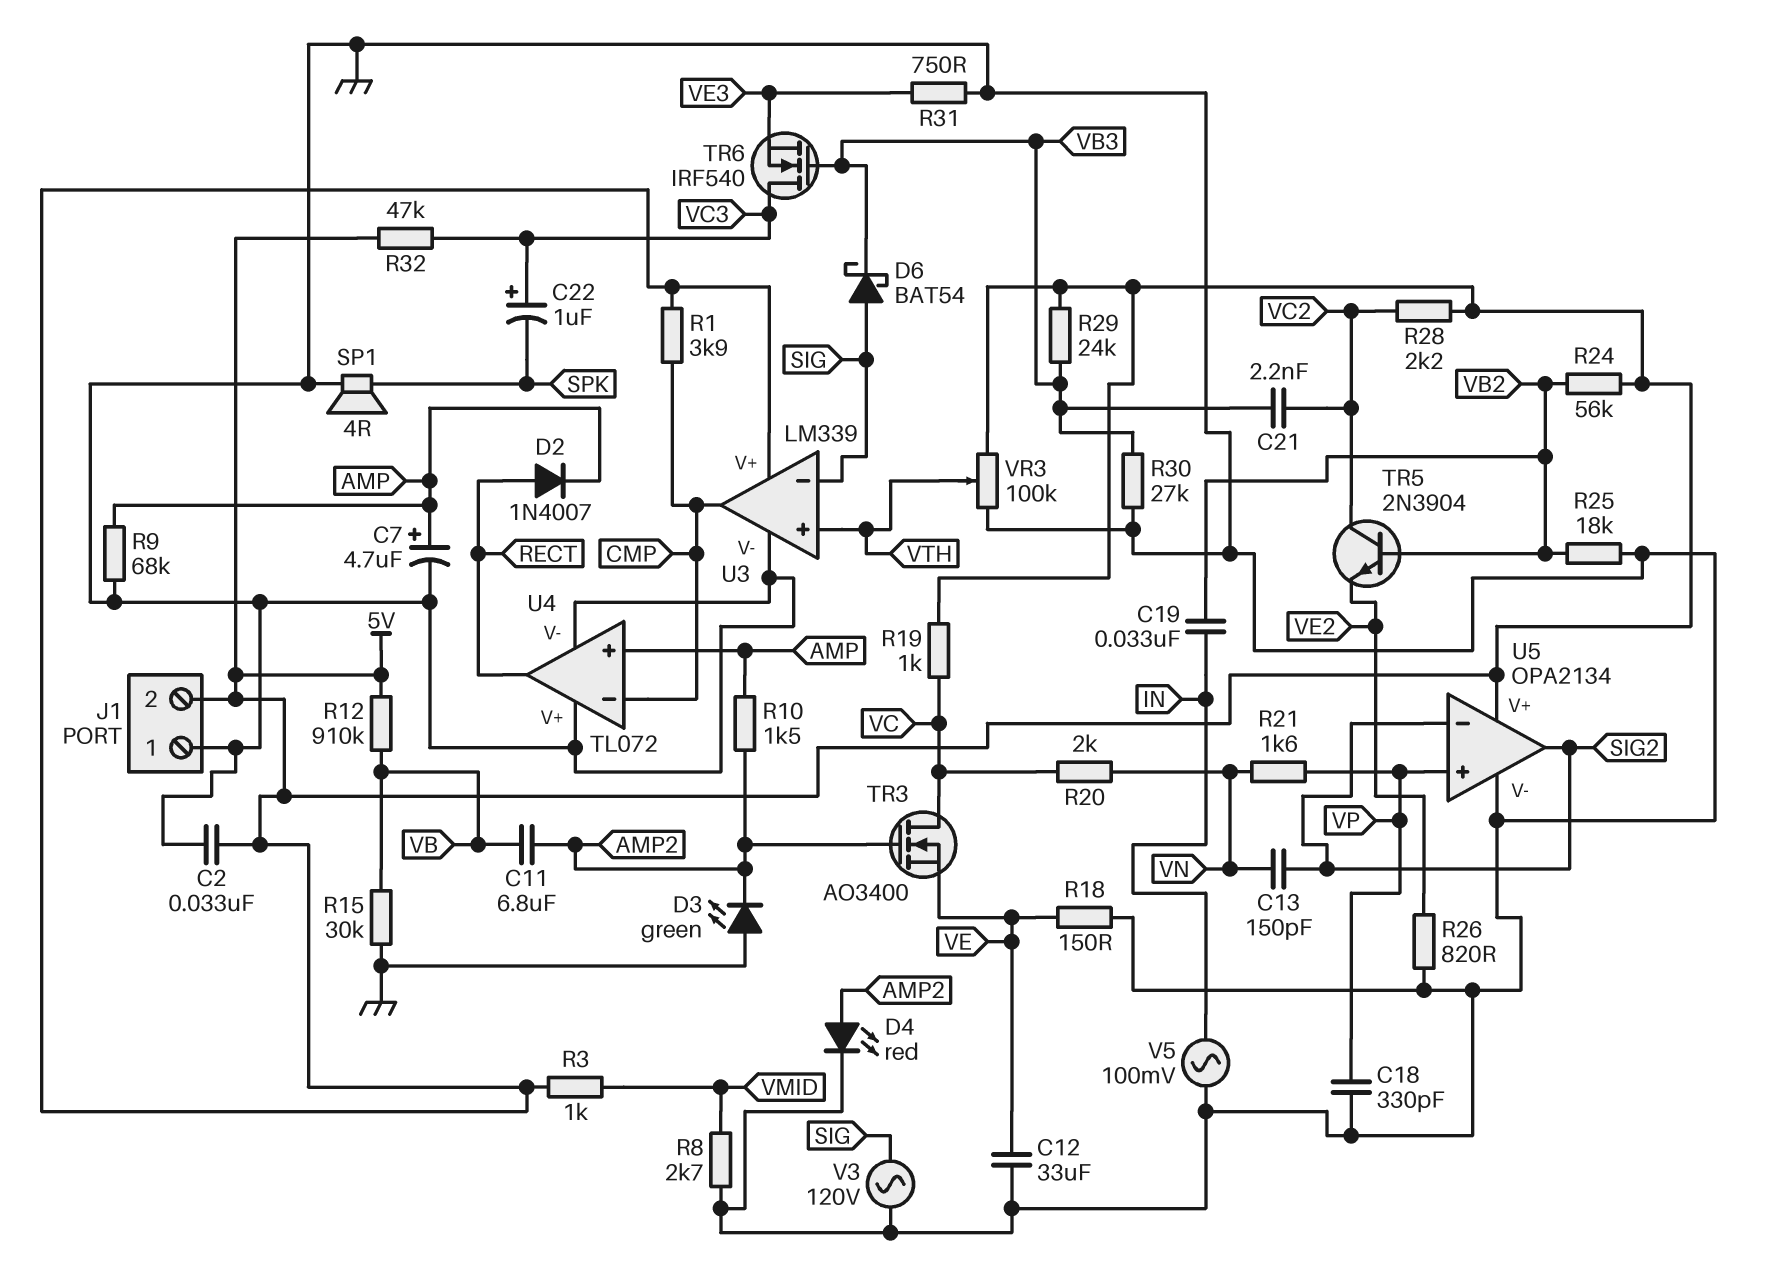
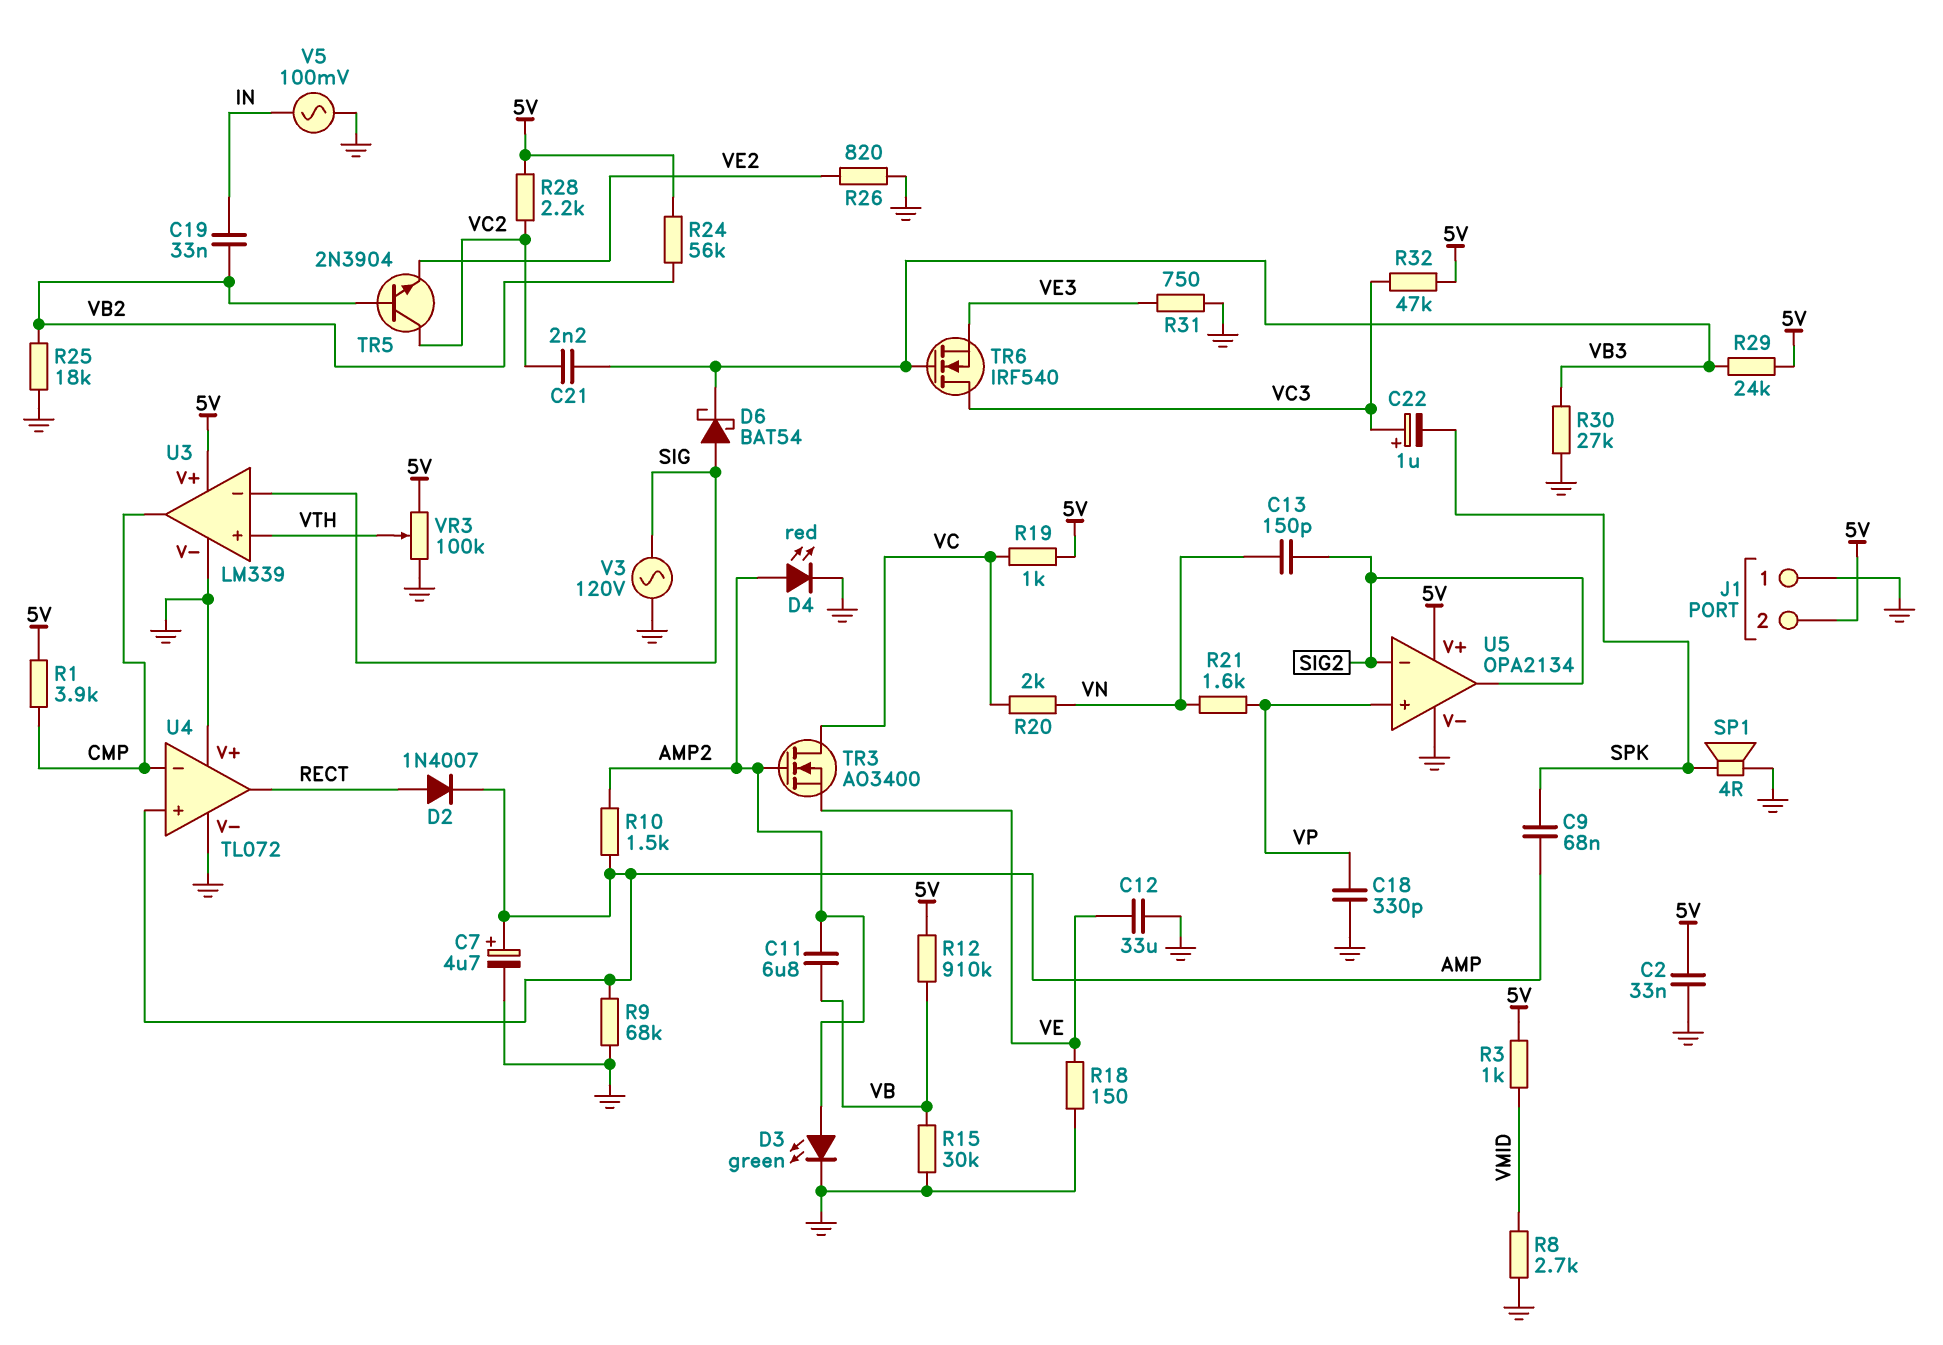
C9: none -> 68nF (AMP, SPK)
D3: LED green (A GND, K AMP2) -> LED green (A AMP2, K GND)

